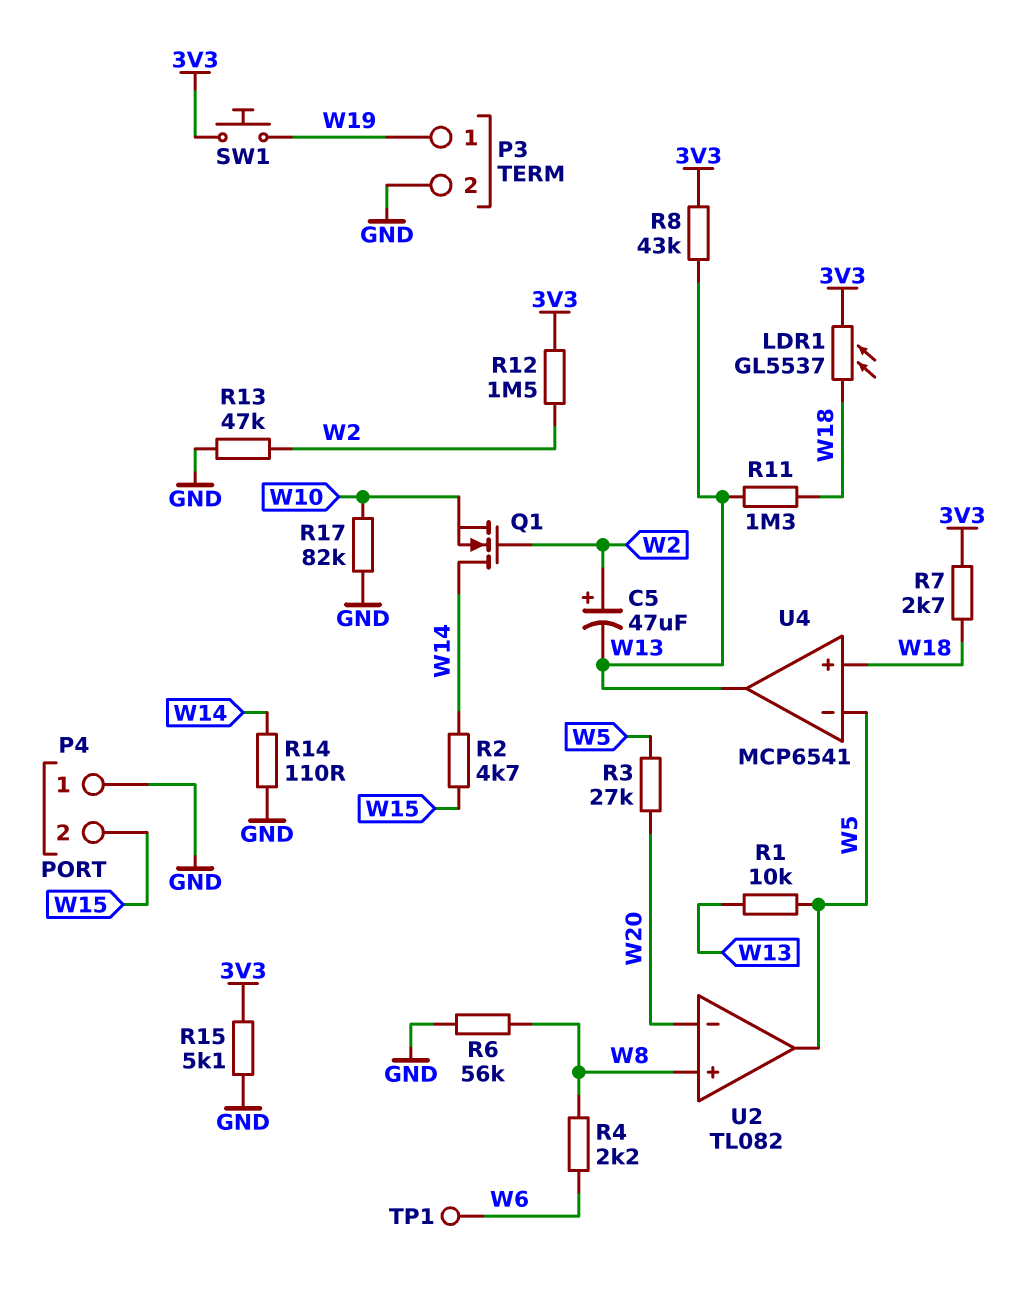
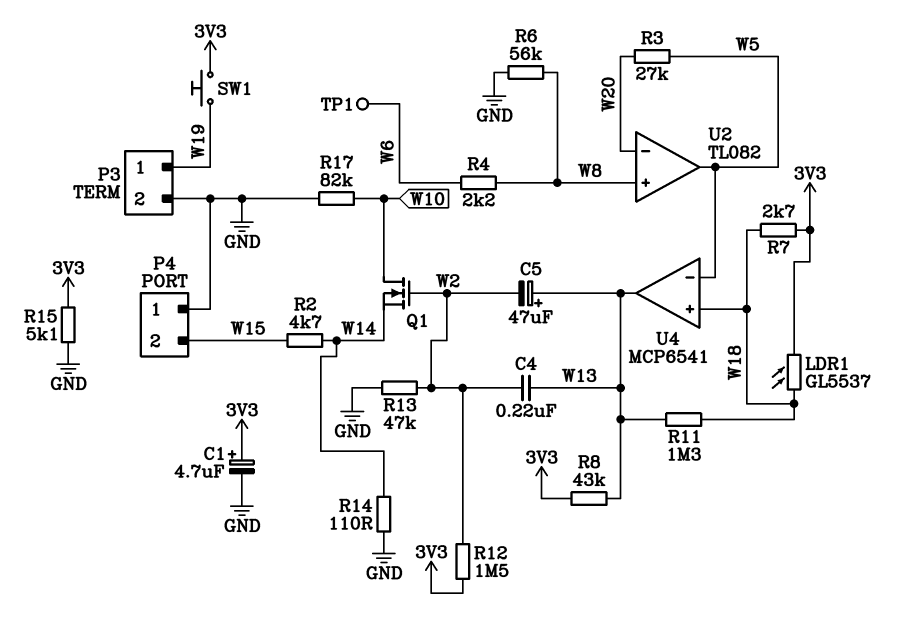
C1: none -> 4.7uF (plus 3V3, minus GND)
C4: none -> 220nF (W2, W13)
C5: 47uF (plus W2, minus W13) -> 47uF (plus W13, minus W2)
Q1: NMOS (G W2, D W14, S W10) -> NMOS (G W2, D W10, S W14)
R1: 10k (W5, W13) -> none

